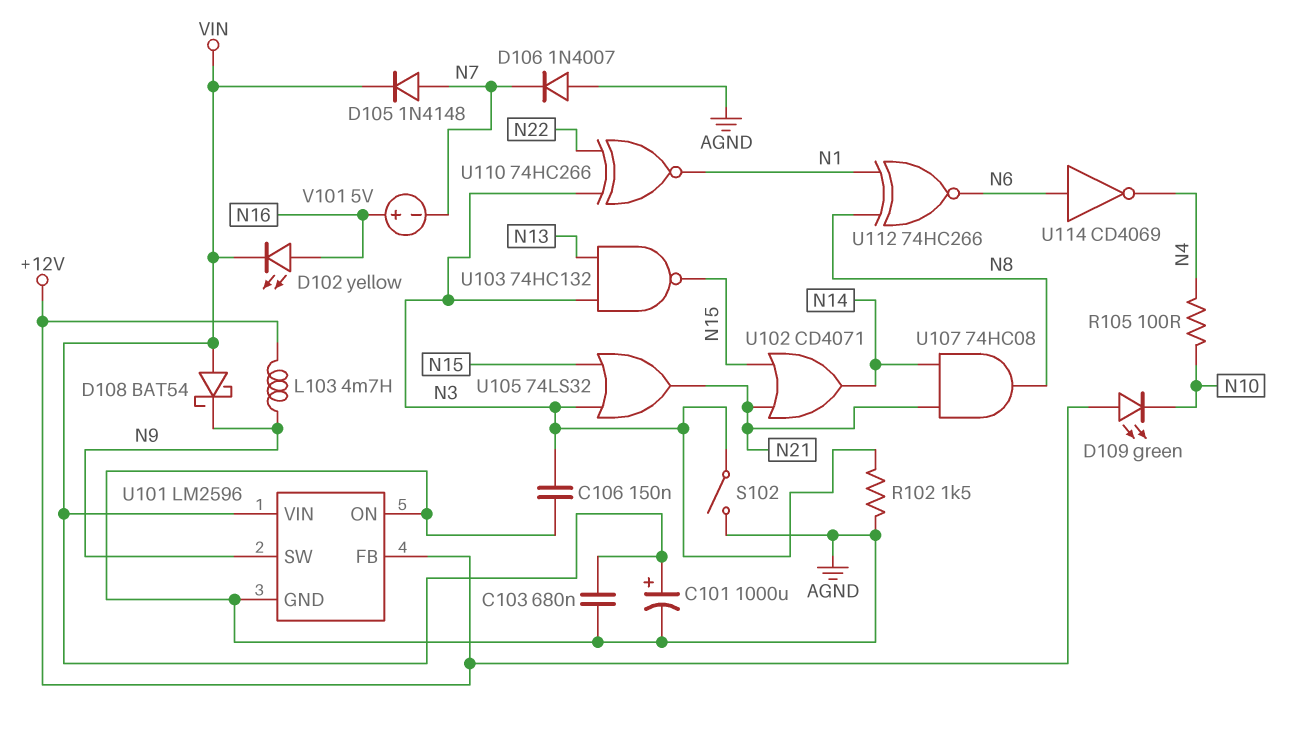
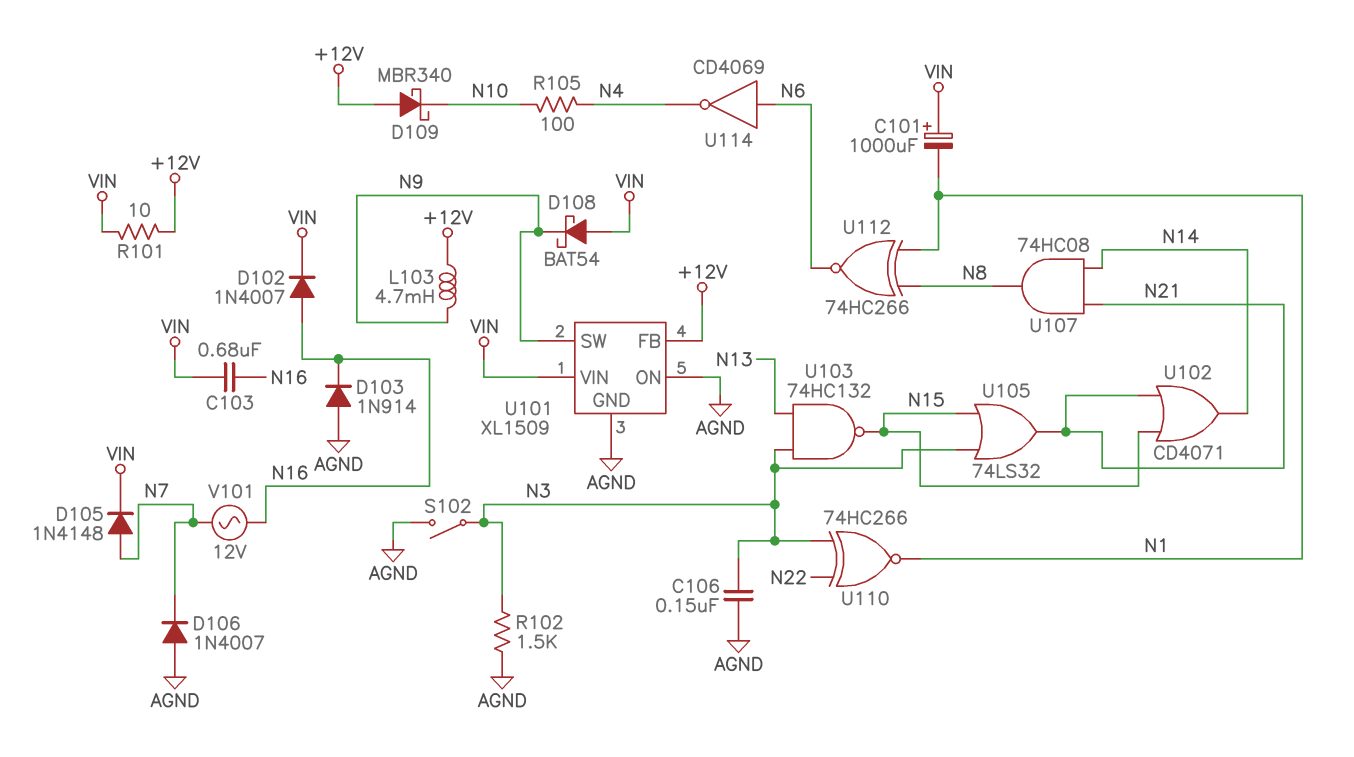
C101: 1000uF (plus VIN, minus AGND) -> 1000uF (plus VIN, minus N1)
C103: 680nF (AGND, VIN) -> 680nF (N16, VIN)
D102: LED yellow (A N16, K VIN) -> diode 1N4007 (A N16, K VIN)
D103: none -> diode 1N914 (A AGND, K N16)
D109: LED green (A +12V, K N10) -> schottky MBR340 (A +12V, K N10)
R101: none -> 10 (+12V, VIN)
U101: LM2596 -> XL1509
V101: 5V (plus N16, minus N7) -> AC 12V (N7, N16)

